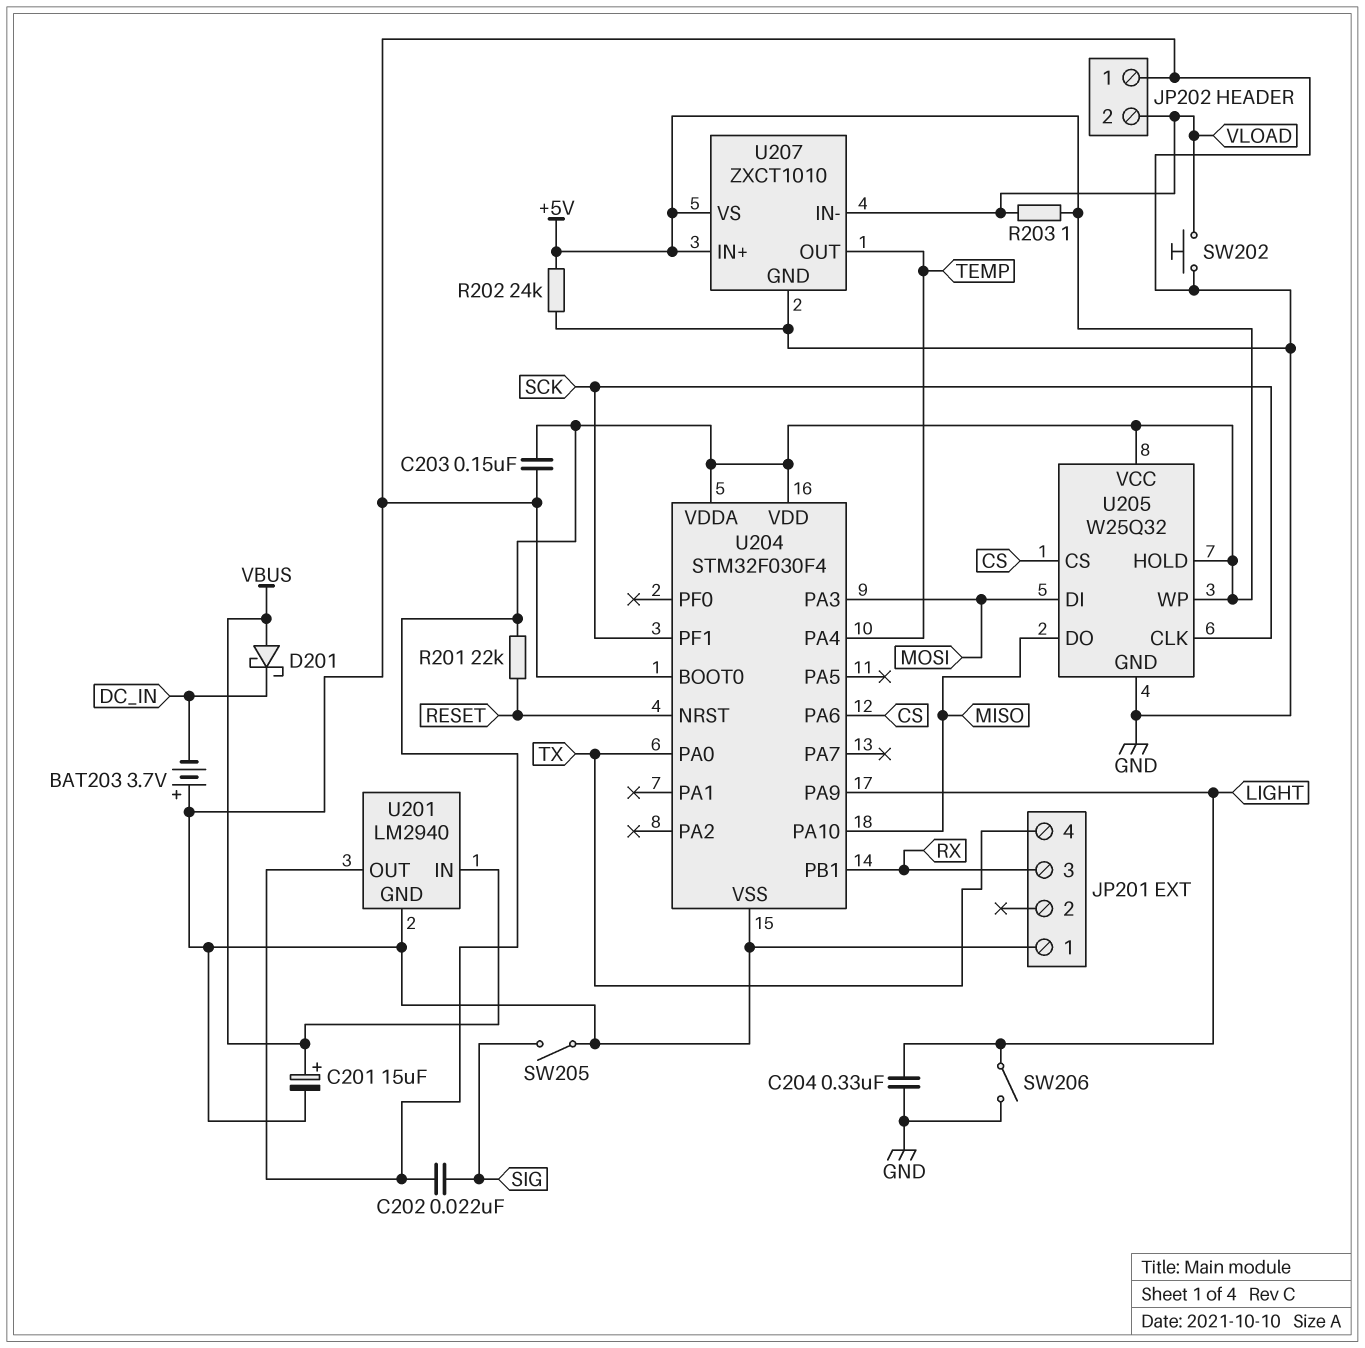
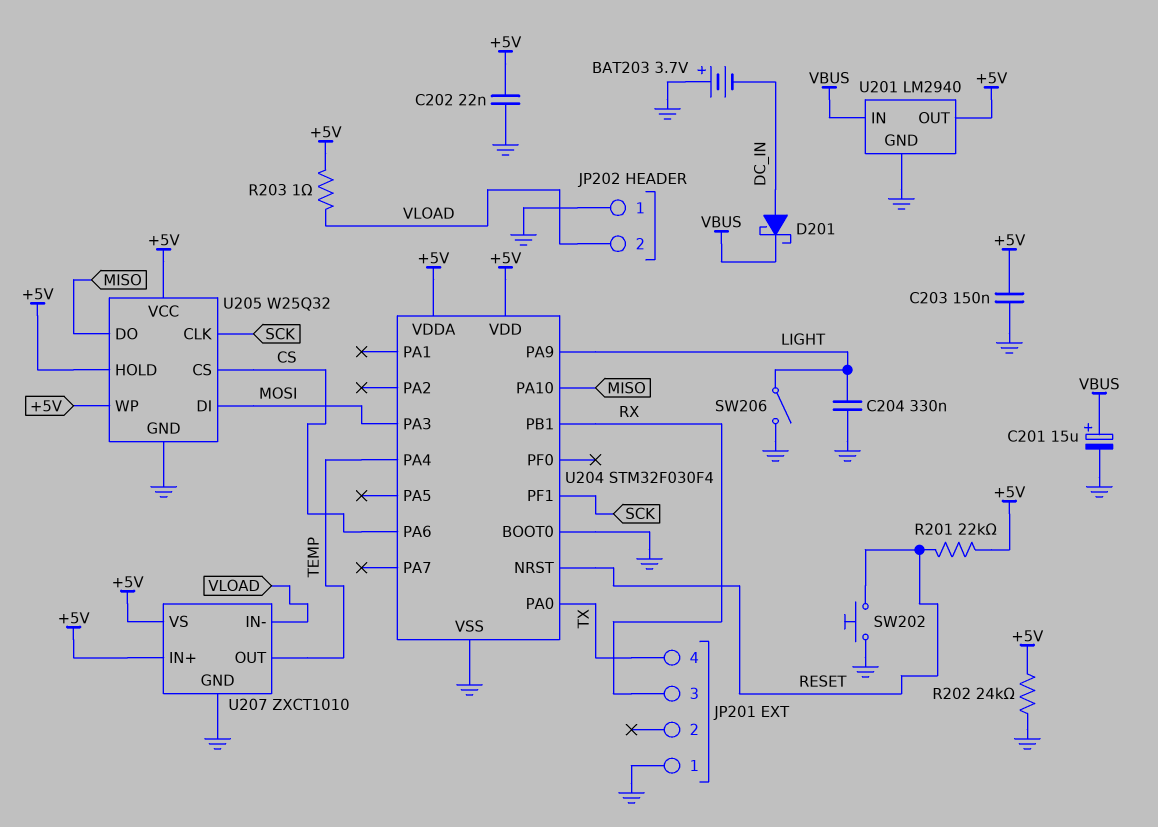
C202: 22nF (+5V, SIG) -> 22nF (+5V, GND)
D201: schottky (A VBUS, K DC_IN) -> schottky (A DC_IN, K VBUS)
SW202: button (GND, VLOAD) -> button (GND, RESET)
SW205: switch (GND, SIG) -> none

